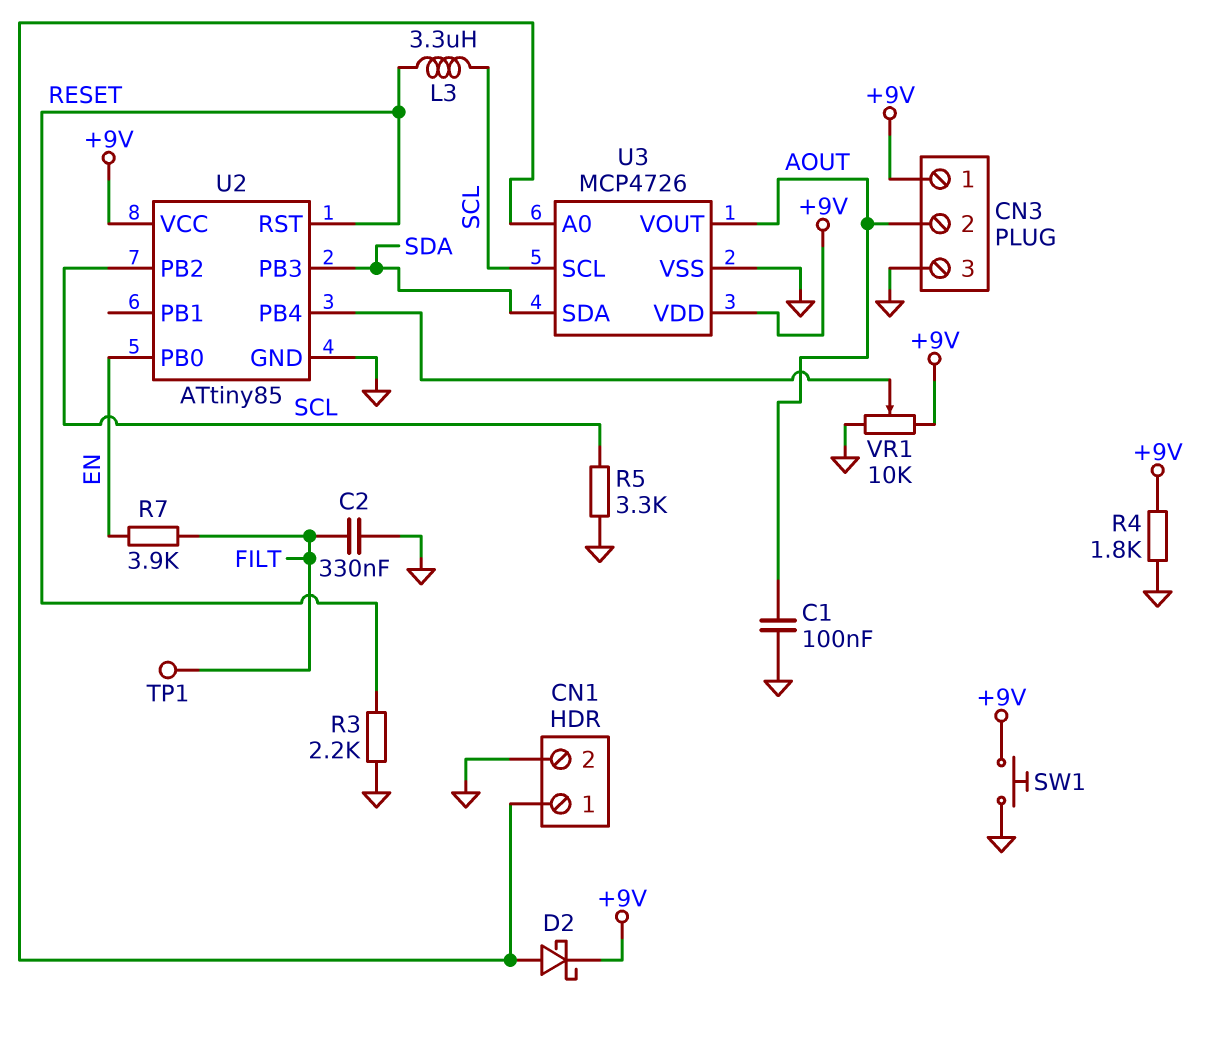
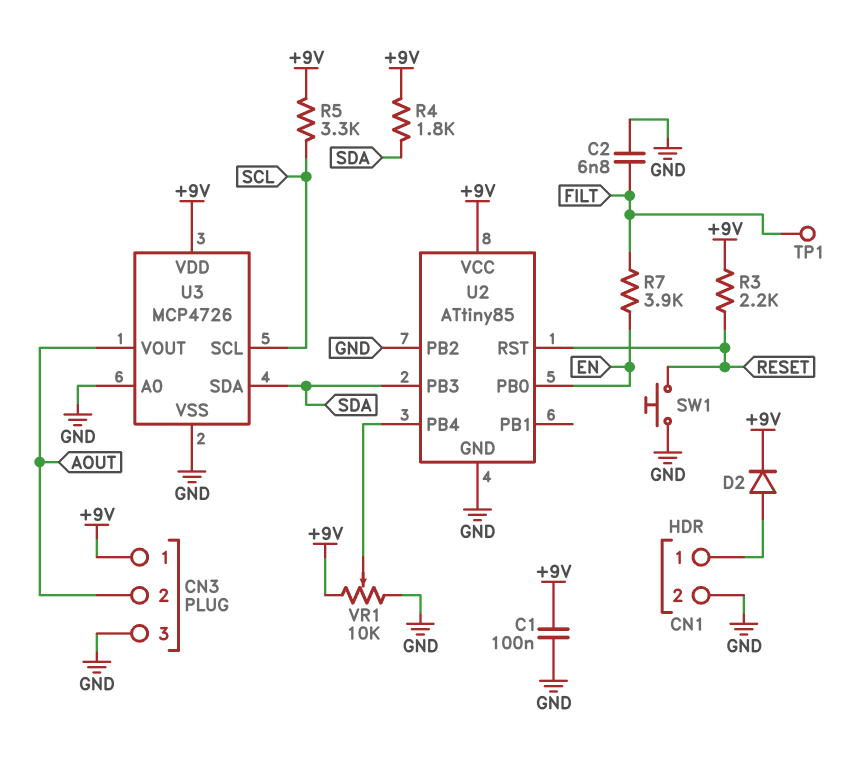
C1: 100nF (AOUT, GND) -> 100nF (+9V, GND)
C2: 330nF (FILT, GND) -> 6.8nF (FILT, GND)
D2: schottky (A CN1/1, K +9V) -> diode (A CN1/1, K +9V)
L3: 3.3uH (RESET, SCL) -> none
R3: 2.2k (GND, RESET) -> 2.2k (+9V, RESET)
R4: 1.8k (+9V, GND) -> 1.8k (+9V, SDA)
R5: 3.3k (GND, SCL) -> 3.3k (+9V, SCL)
SW1: button (+9V, GND) -> button (GND, RESET)
U2 pin PB2: SCL -> GND
U3 pin A0: CN1/1 -> GND

